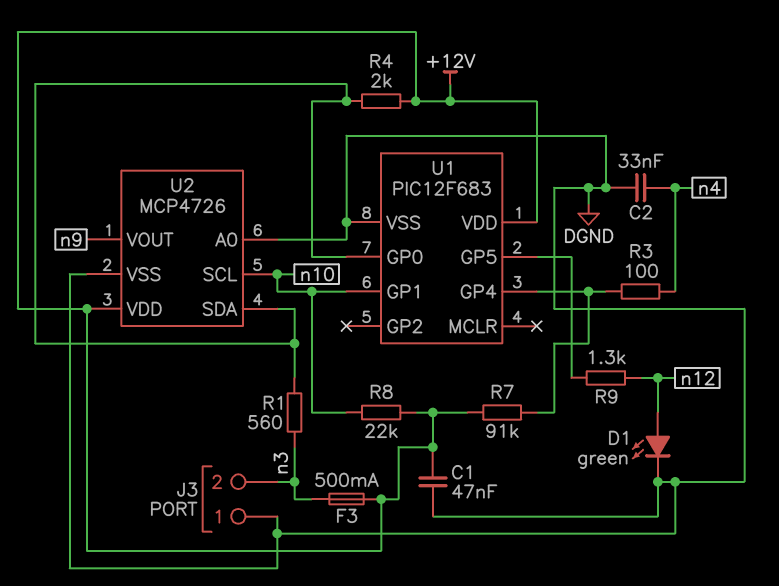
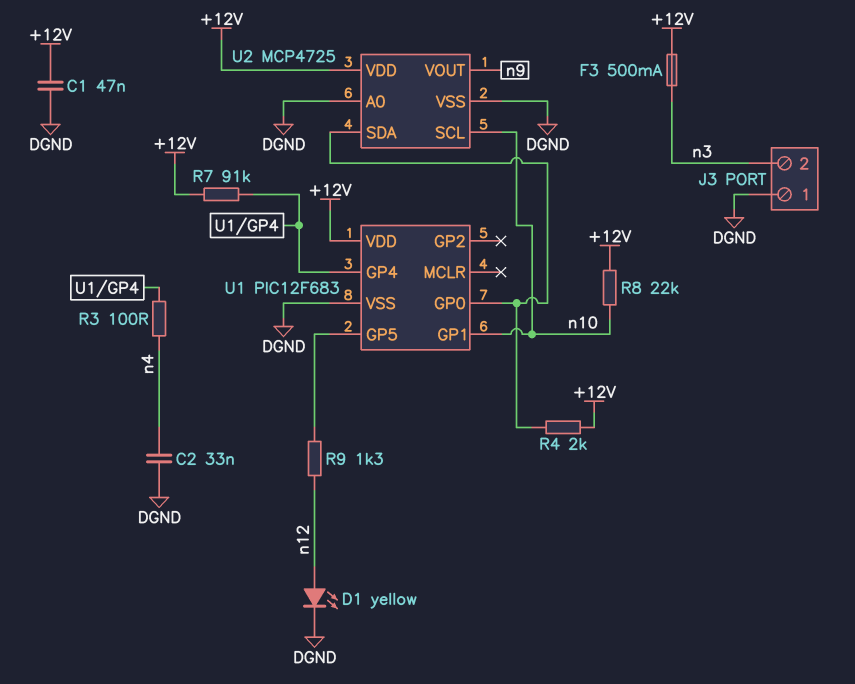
D1: LED green (A n12, K DGND) -> LED yellow (A n12, K DGND)
R1: 560 (U1/GP0, n3) -> none
U2: MCP4726 -> MCP4725

